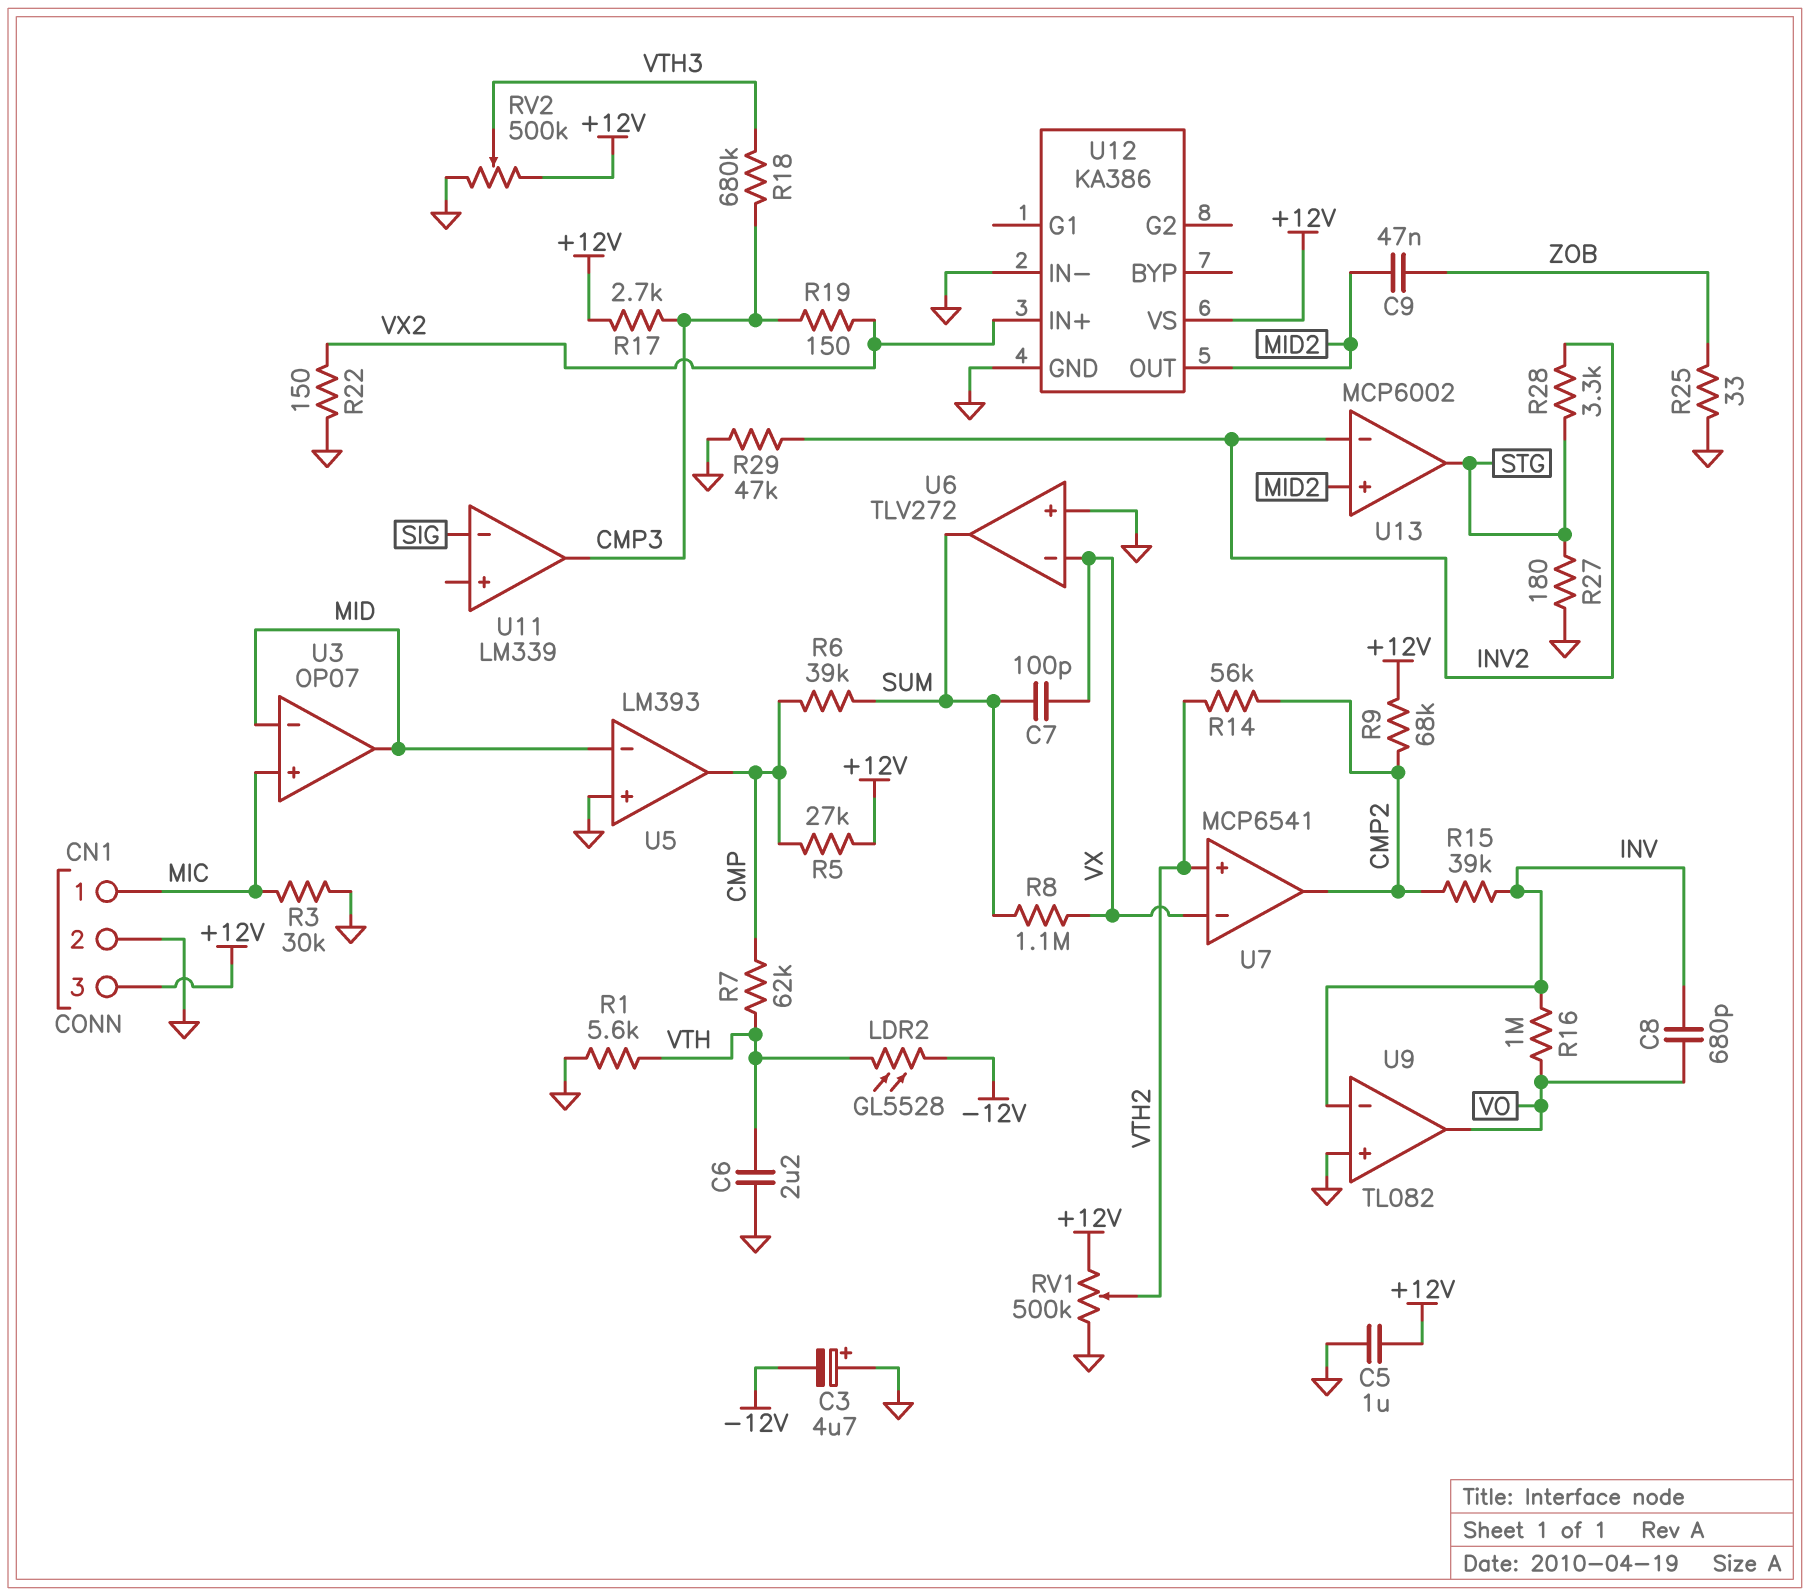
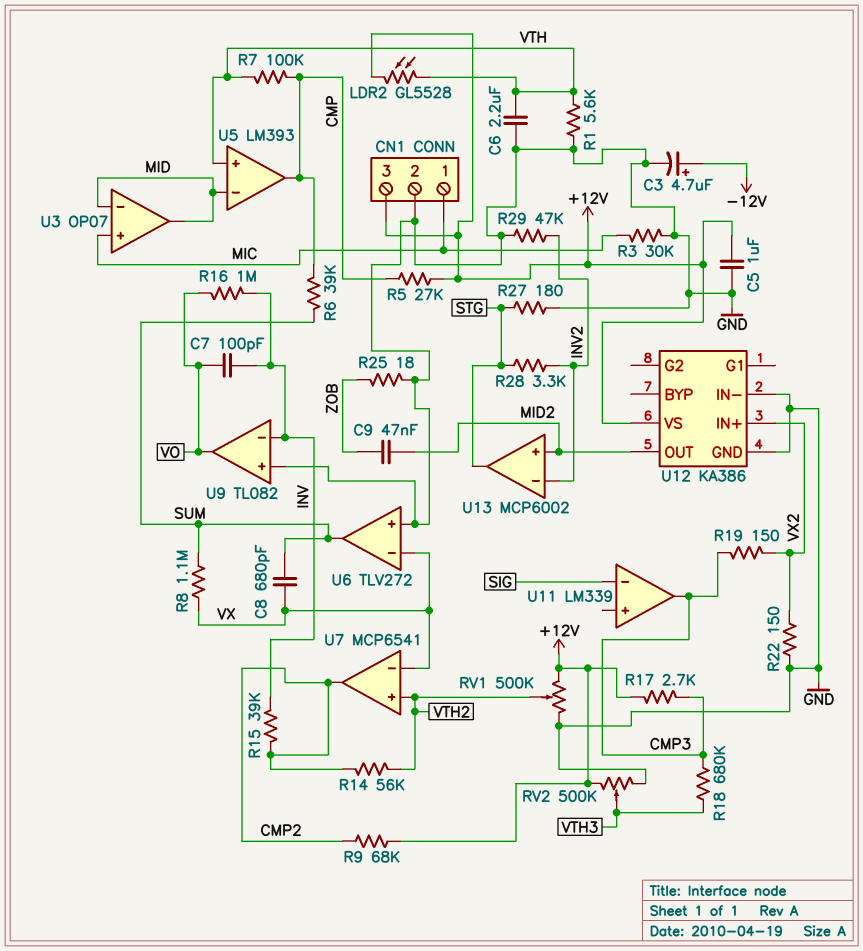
C3: 4.7uF (plus GND, minus -12V) -> 4.7uF (plus -12V, minus GND)
C7: 100pF (SUM, VX) -> 100pF (INV, VO)
C8: 680pF (INV, VO) -> 680pF (SUM, VX)
LDR2: GL5528 (-12V, VTH) -> GL5528 (+12V, VTH)
R7: 62k (CMP, VTH) -> 100k (CMP, VTH)
R25: 33 (GND, ZOB) -> 18 (GND, ZOB)
U5 pin in+: GND -> VTH

